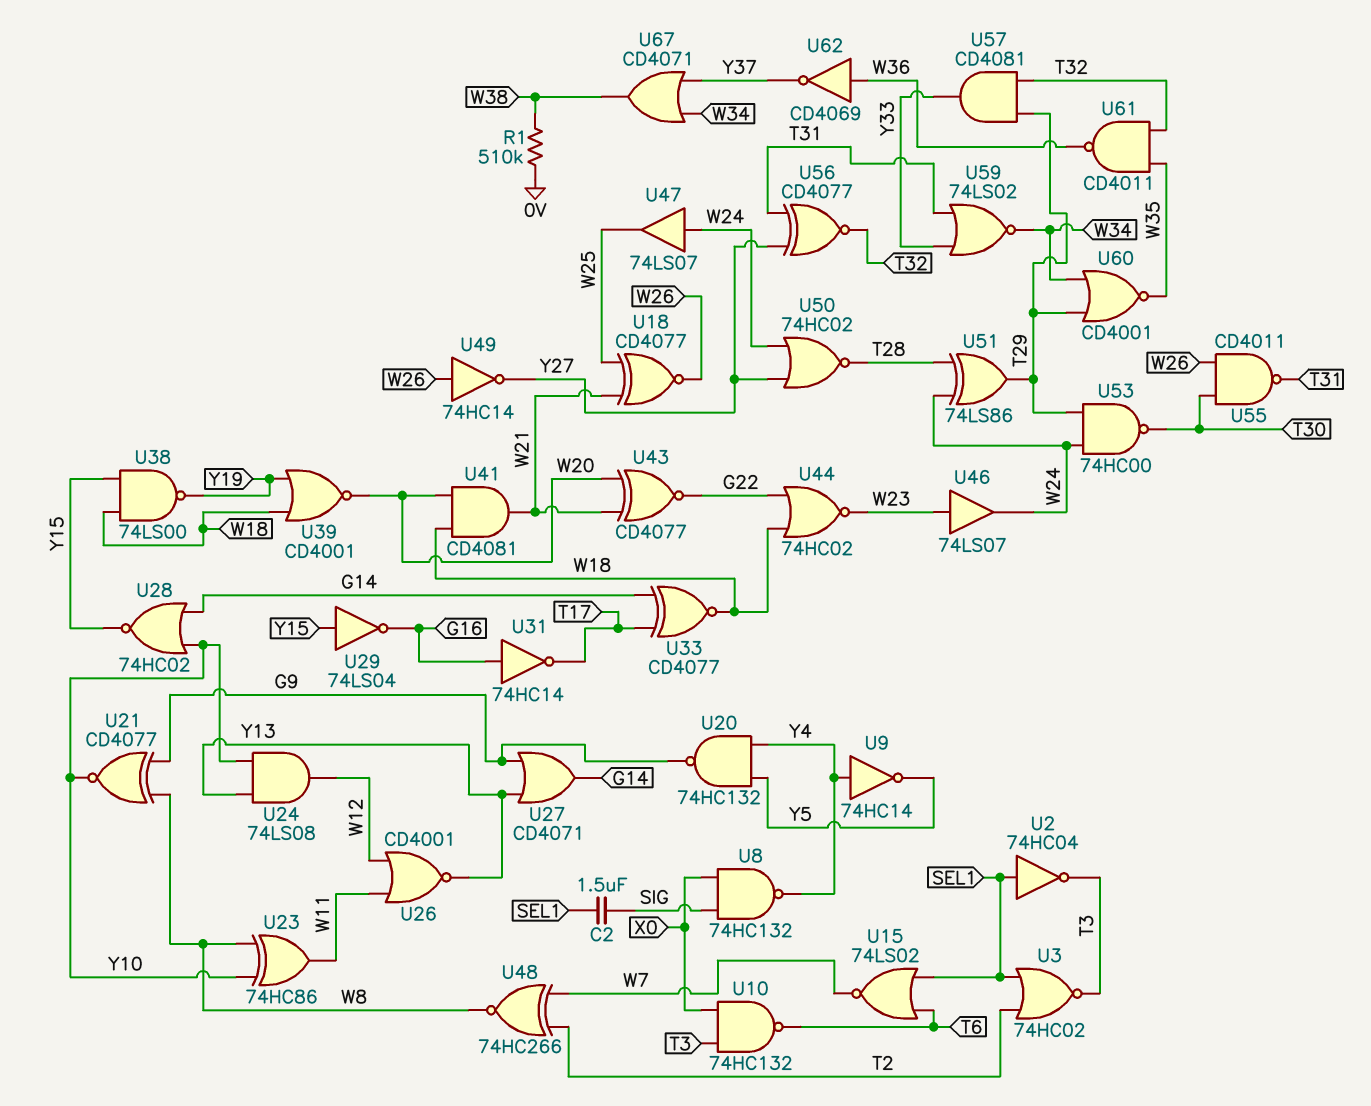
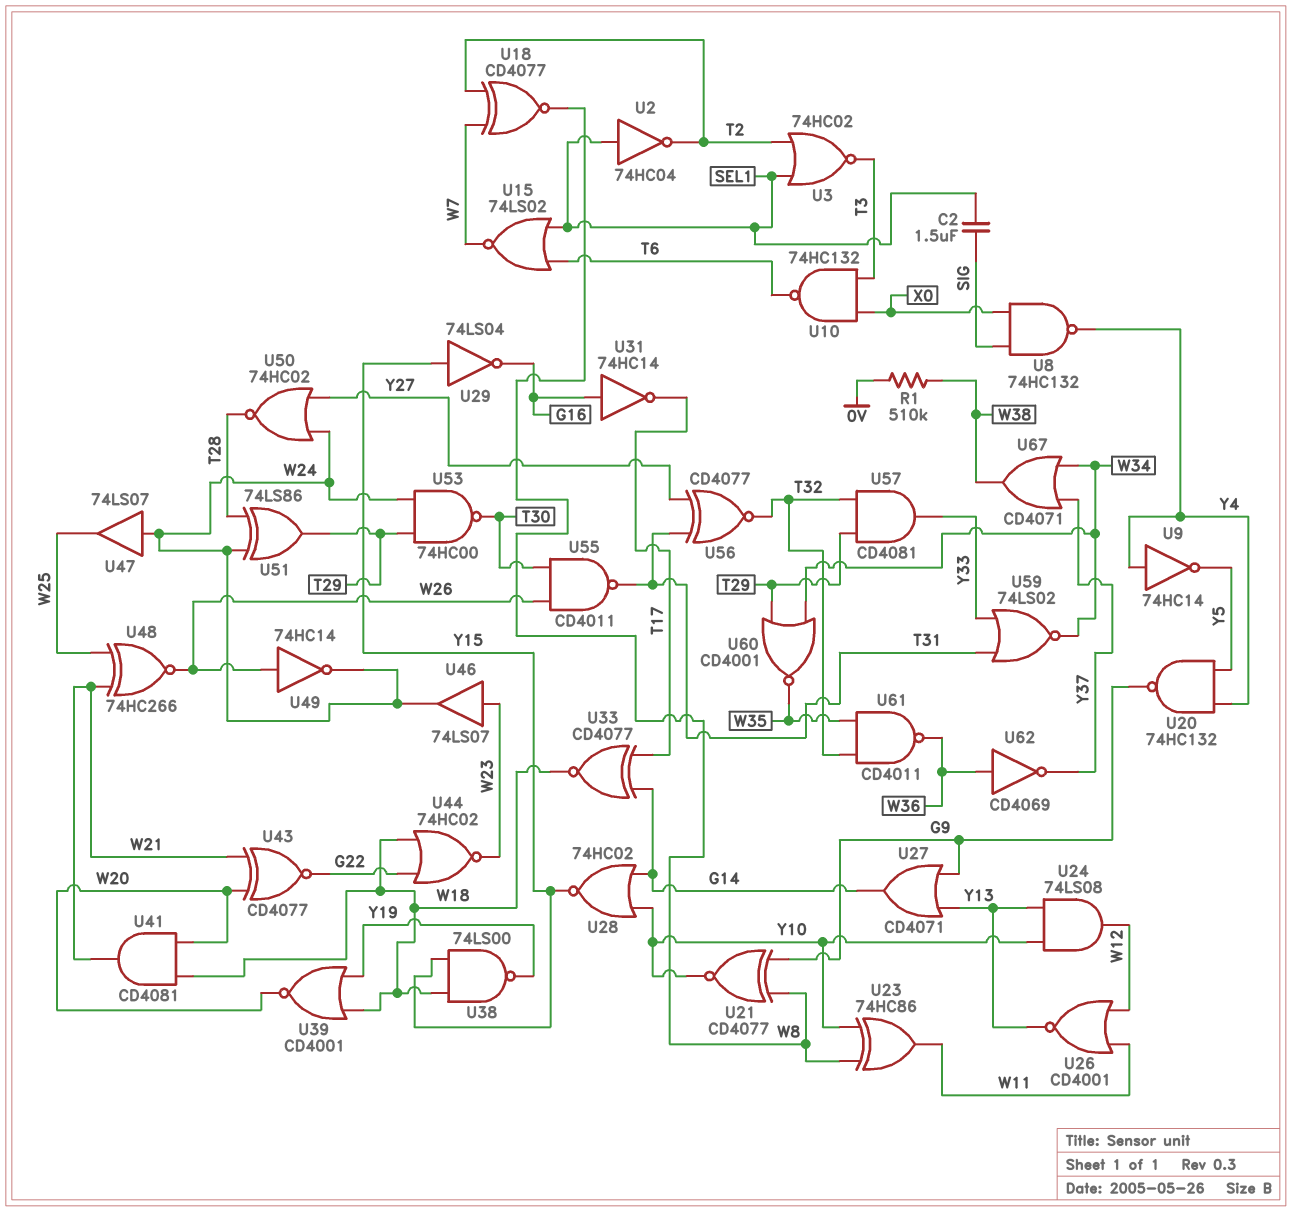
U2: NOT 74HC04 (in SEL1, out T3) -> NOT 74HC04 (in SEL1, out T2)
U18: XNOR CD4077 (in W21, in W25, out W26) -> XNOR CD4077 (in T2, in W7, out W8)
U48: XNOR 74HC266 (in T2, in W7, out W8) -> XNOR 74HC266 (in W21, in W25, out W26)
U49: NOT 74HC14 (in W26, out Y27) -> NOT 74HC14 (in W26, out W24)

